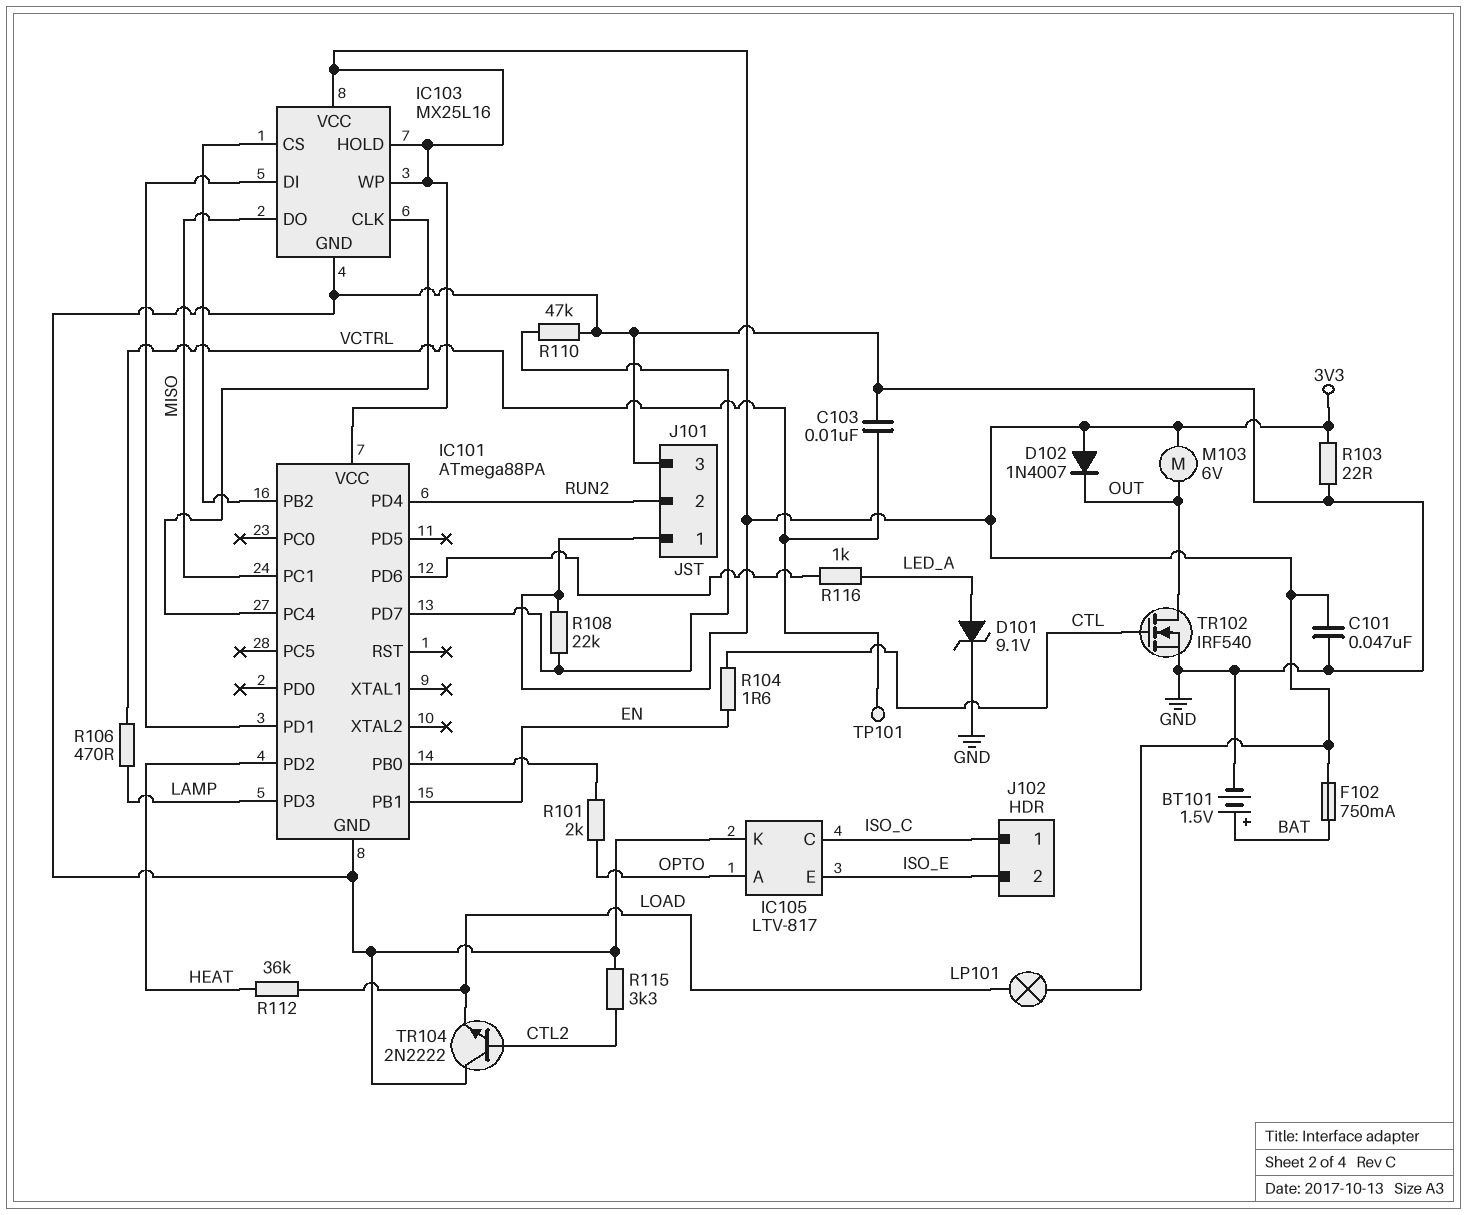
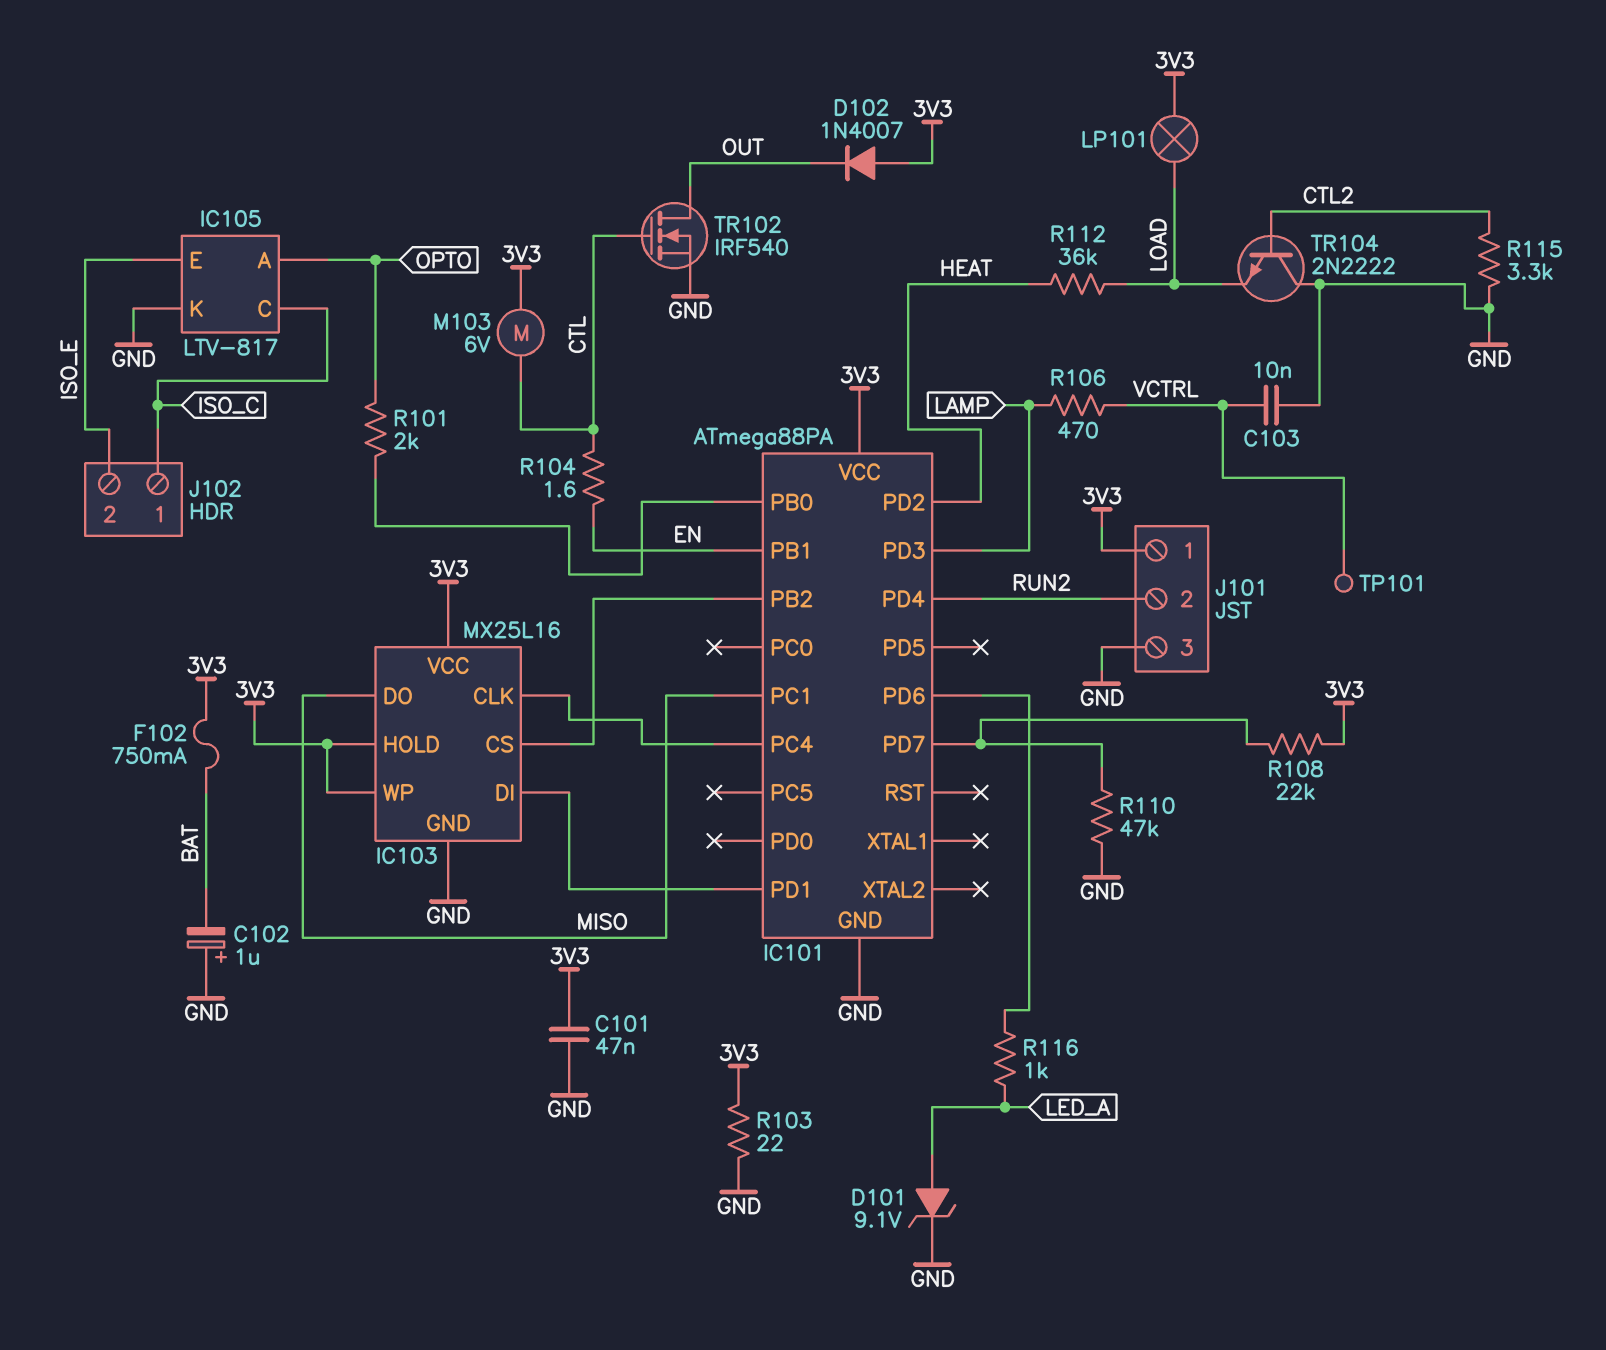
BT101: 1.5V (plus BAT, minus GND) -> none
C102: none -> 1uF (plus GND, minus BAT)
M103: motor 6V (3V3, OUT) -> motor 6V (3V3, CTL)

